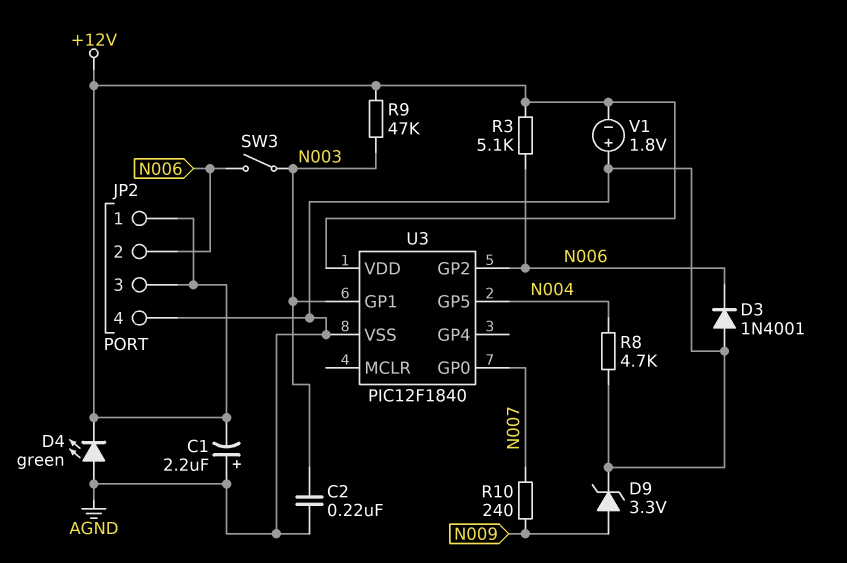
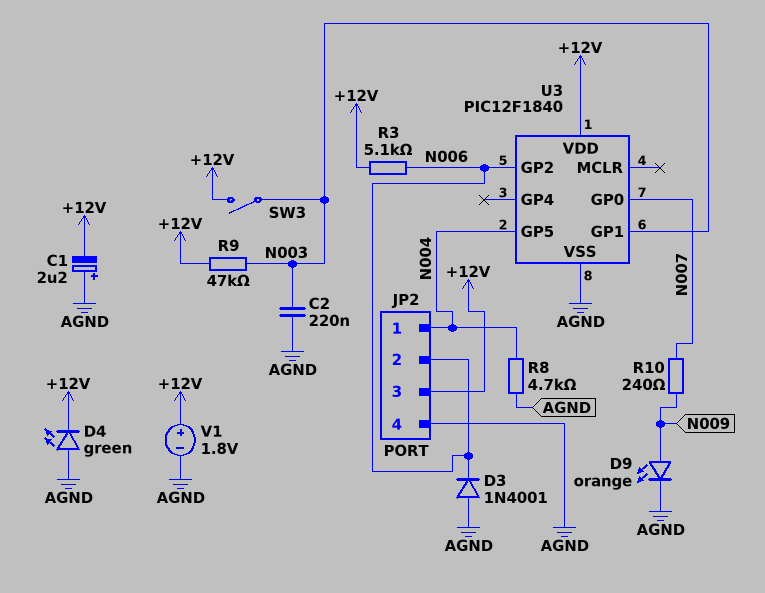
D9: zener 3.3V (A N009, K AGND) -> LED orange (A N009, K AGND)
JP2 pin 1: +12V -> N004
SW3: switch (N003, N006) -> switch (+12V, N003)
V1: 1.8V (plus AGND, minus +12V) -> 1.8V (plus +12V, minus AGND)

